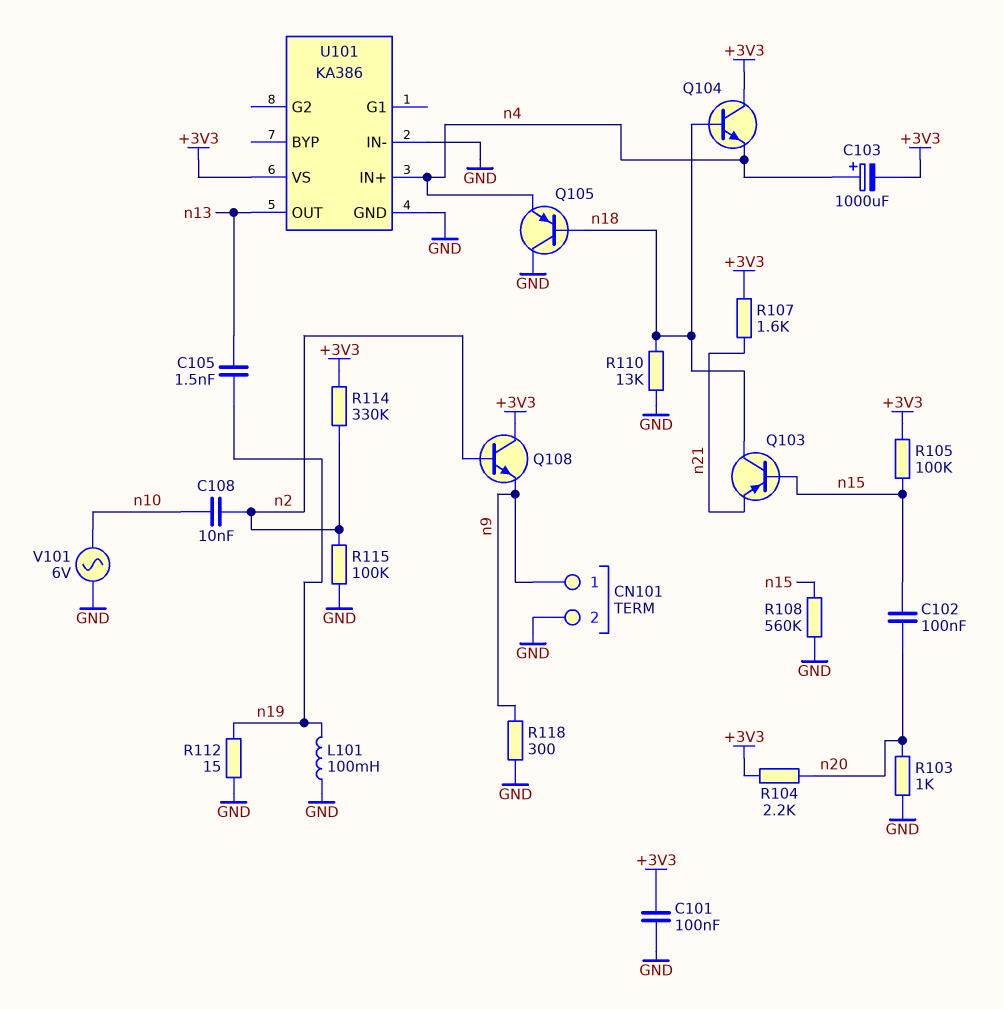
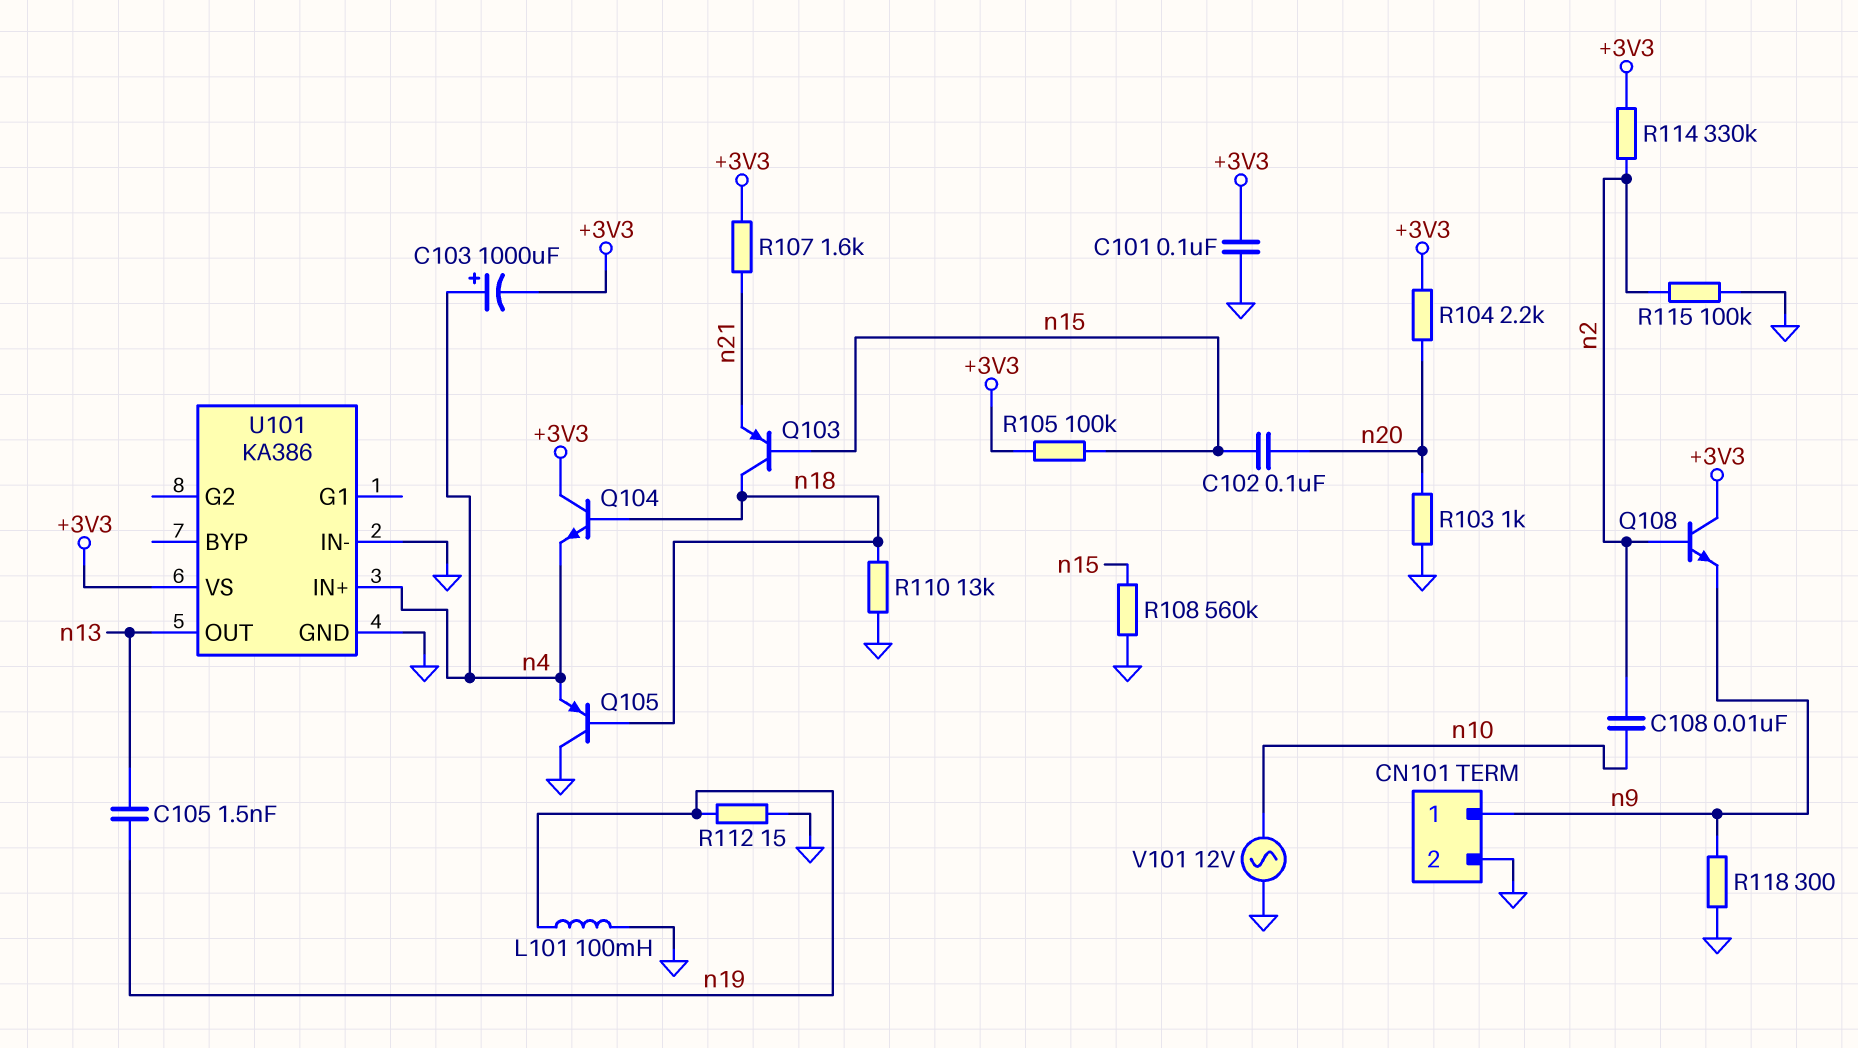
V101: AC 6V (GND, n10) -> AC 12V (GND, n10)

